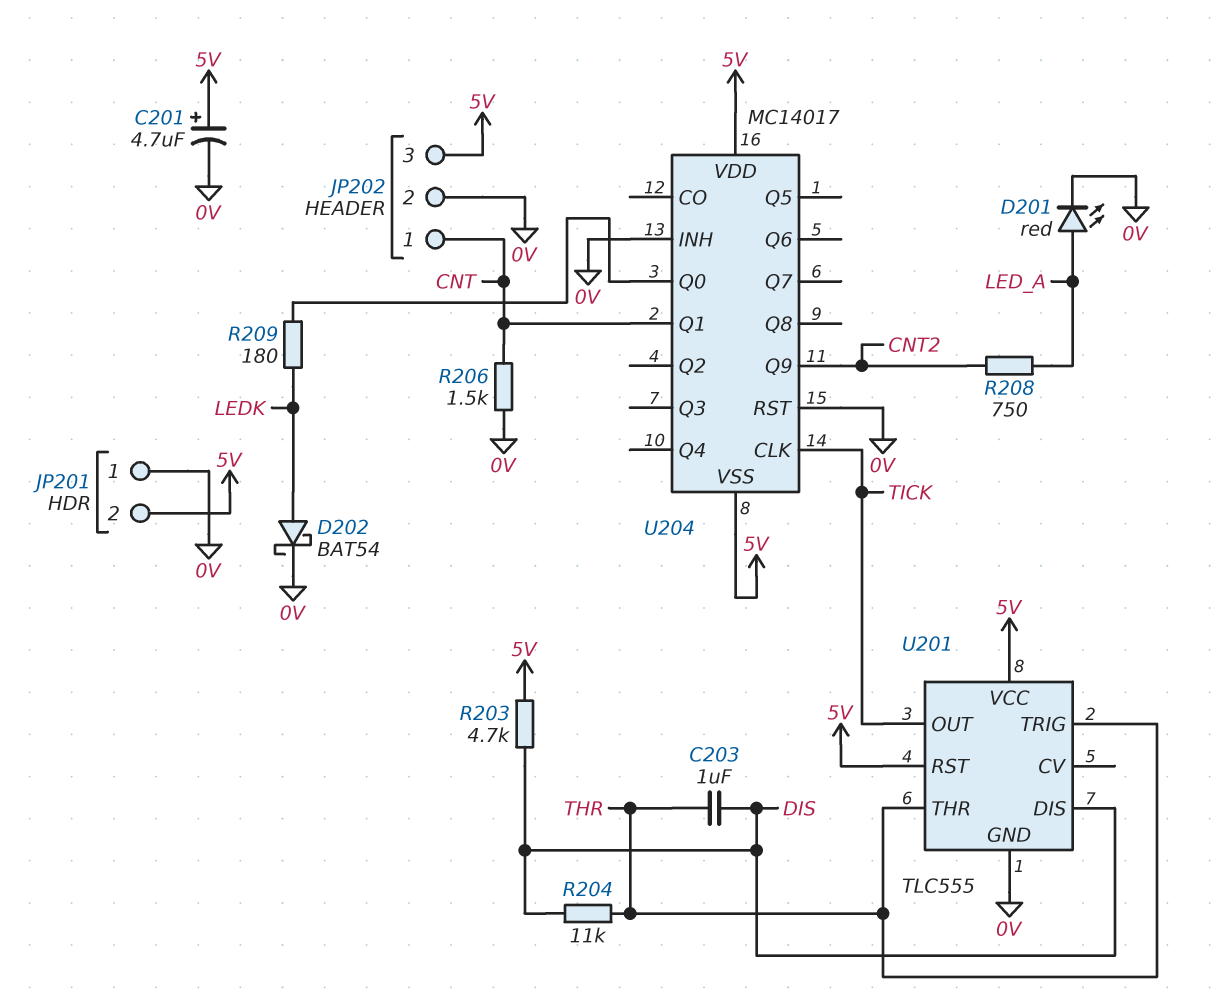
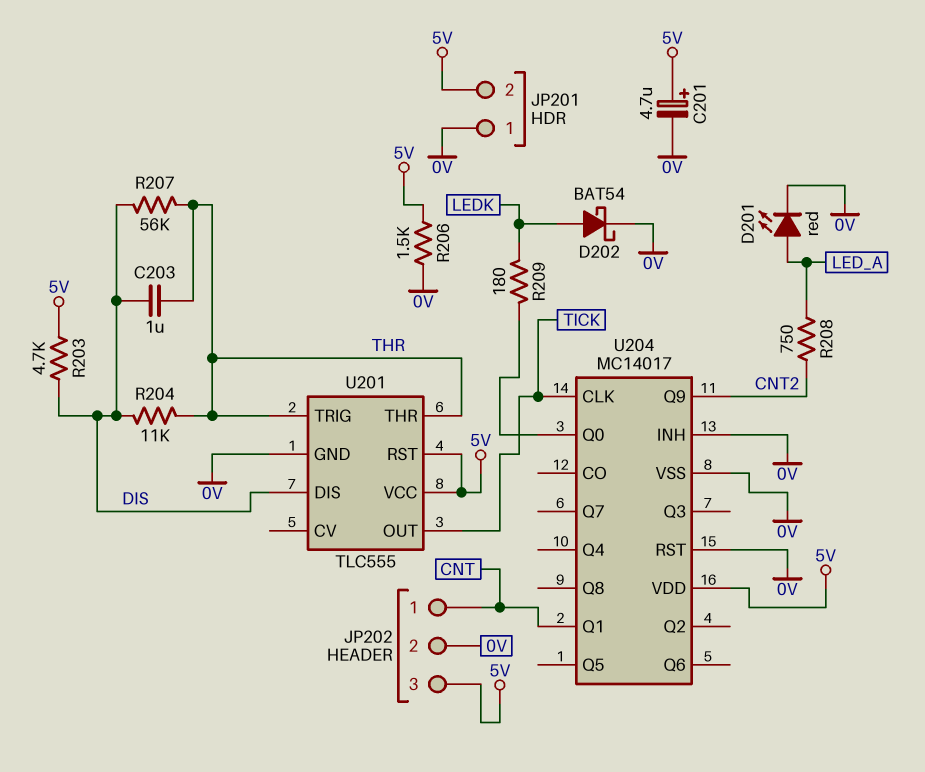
R206: 1.5k (0V, CNT) -> 1.5k (0V, 5V)
R207: none -> 56k (DIS, THR)
U204 pin VSS: 5V -> 0V

